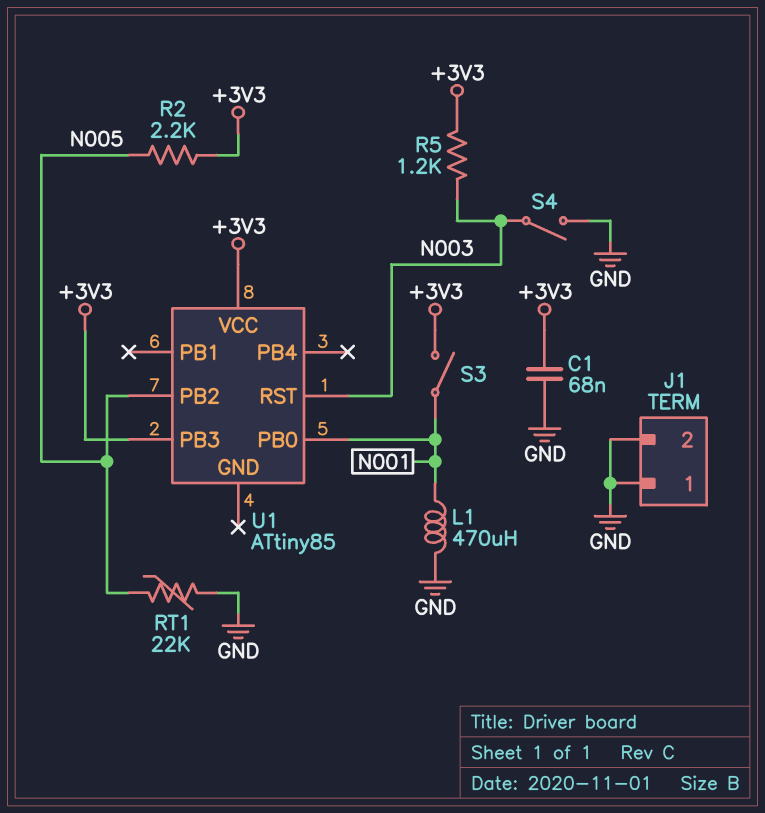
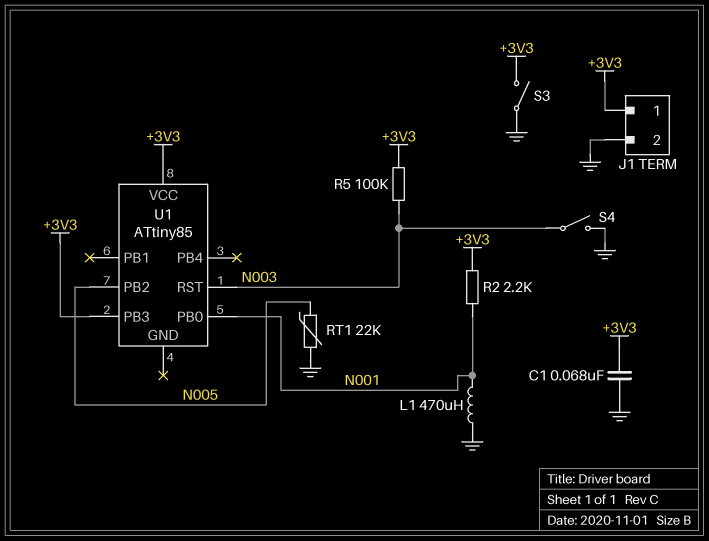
J1 pin 1: GND -> +3V3
R2: 2.2k (+3V3, N005) -> 2.2k (+3V3, N001)
R5: 1.2k (+3V3, N003) -> 100k (+3V3, N003)
S3: switch (+3V3, N001) -> switch (+3V3, GND)

